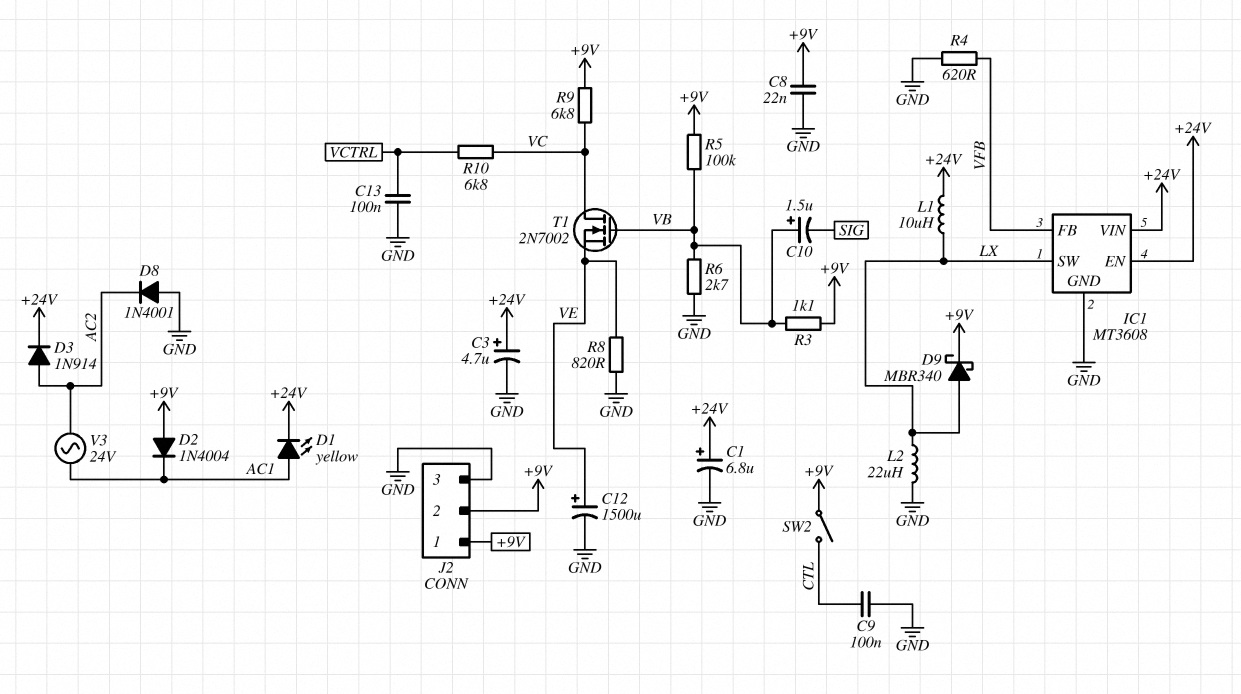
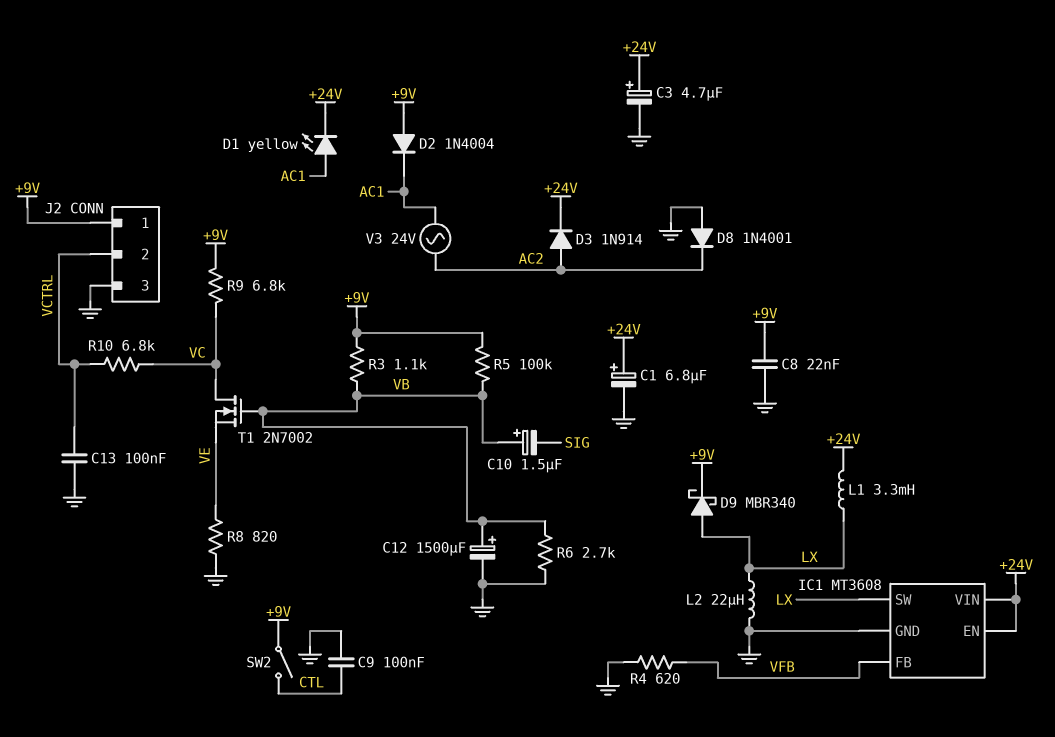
C12: 1500uF (plus VE, minus GND) -> 1500uF (plus VB, minus GND)
J2 pin 2: +9V -> VCTRL
L1: 10uH (+24V, LX) -> 3.3mH (+24V, LX)

